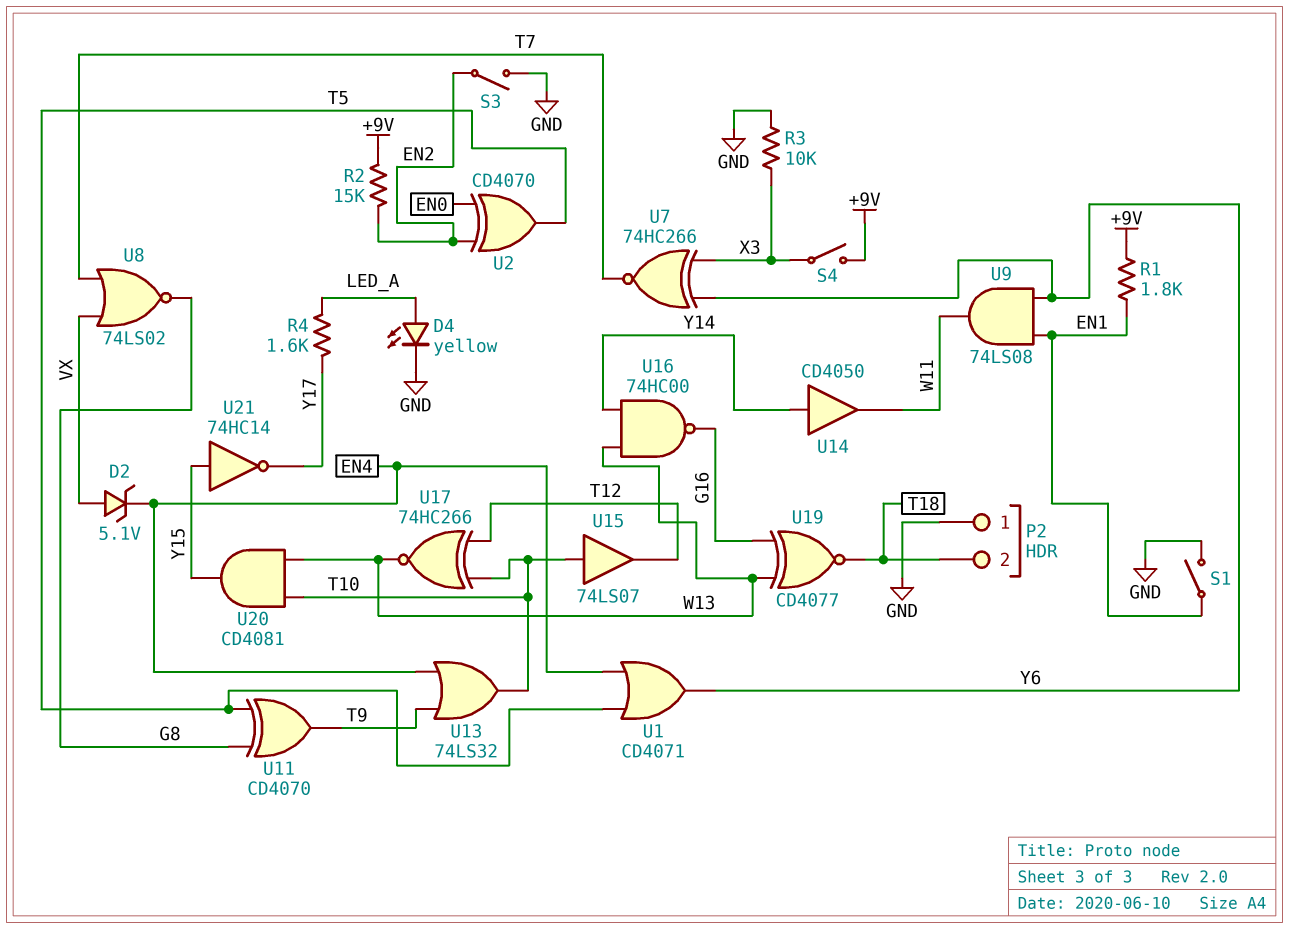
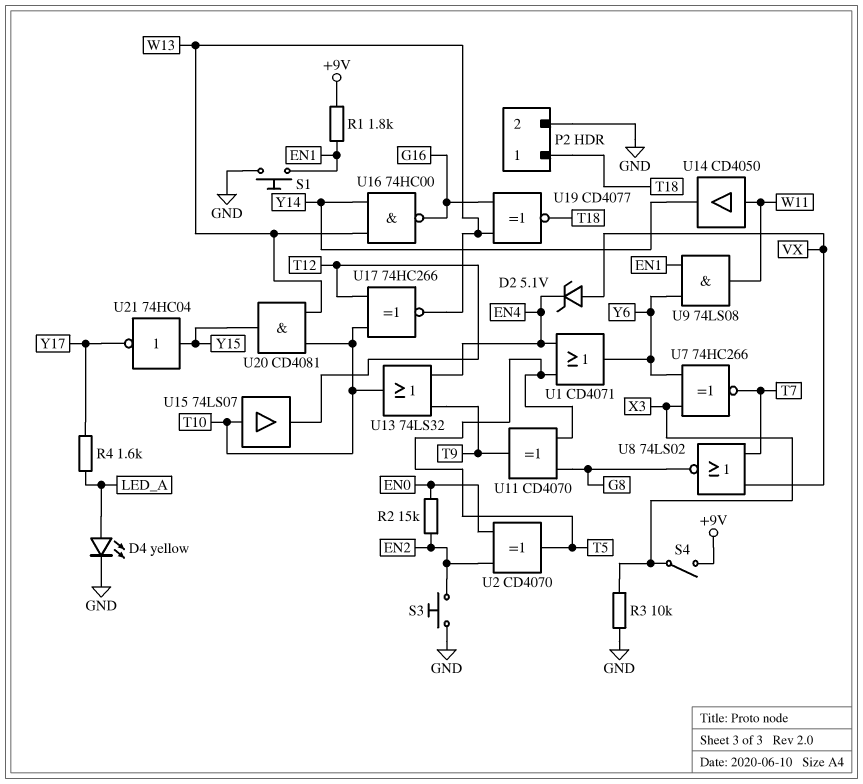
P2 pin 1: GND -> T18
P2 pin 2: T18 -> GND
R2: 15k (+9V, EN2) -> 15k (EN0, EN2)
S1: switch (EN1, GND) -> button (EN1, GND)
S3: switch (EN2, GND) -> button (EN2, GND)
U14: buffer CD4050 (in Y14, out W11) -> buffer CD4050 (in W11, out Y14)
U21: NOT 74HC14 (in Y15, out Y17) -> NOT 74HC04 (in Y15, out Y17)

